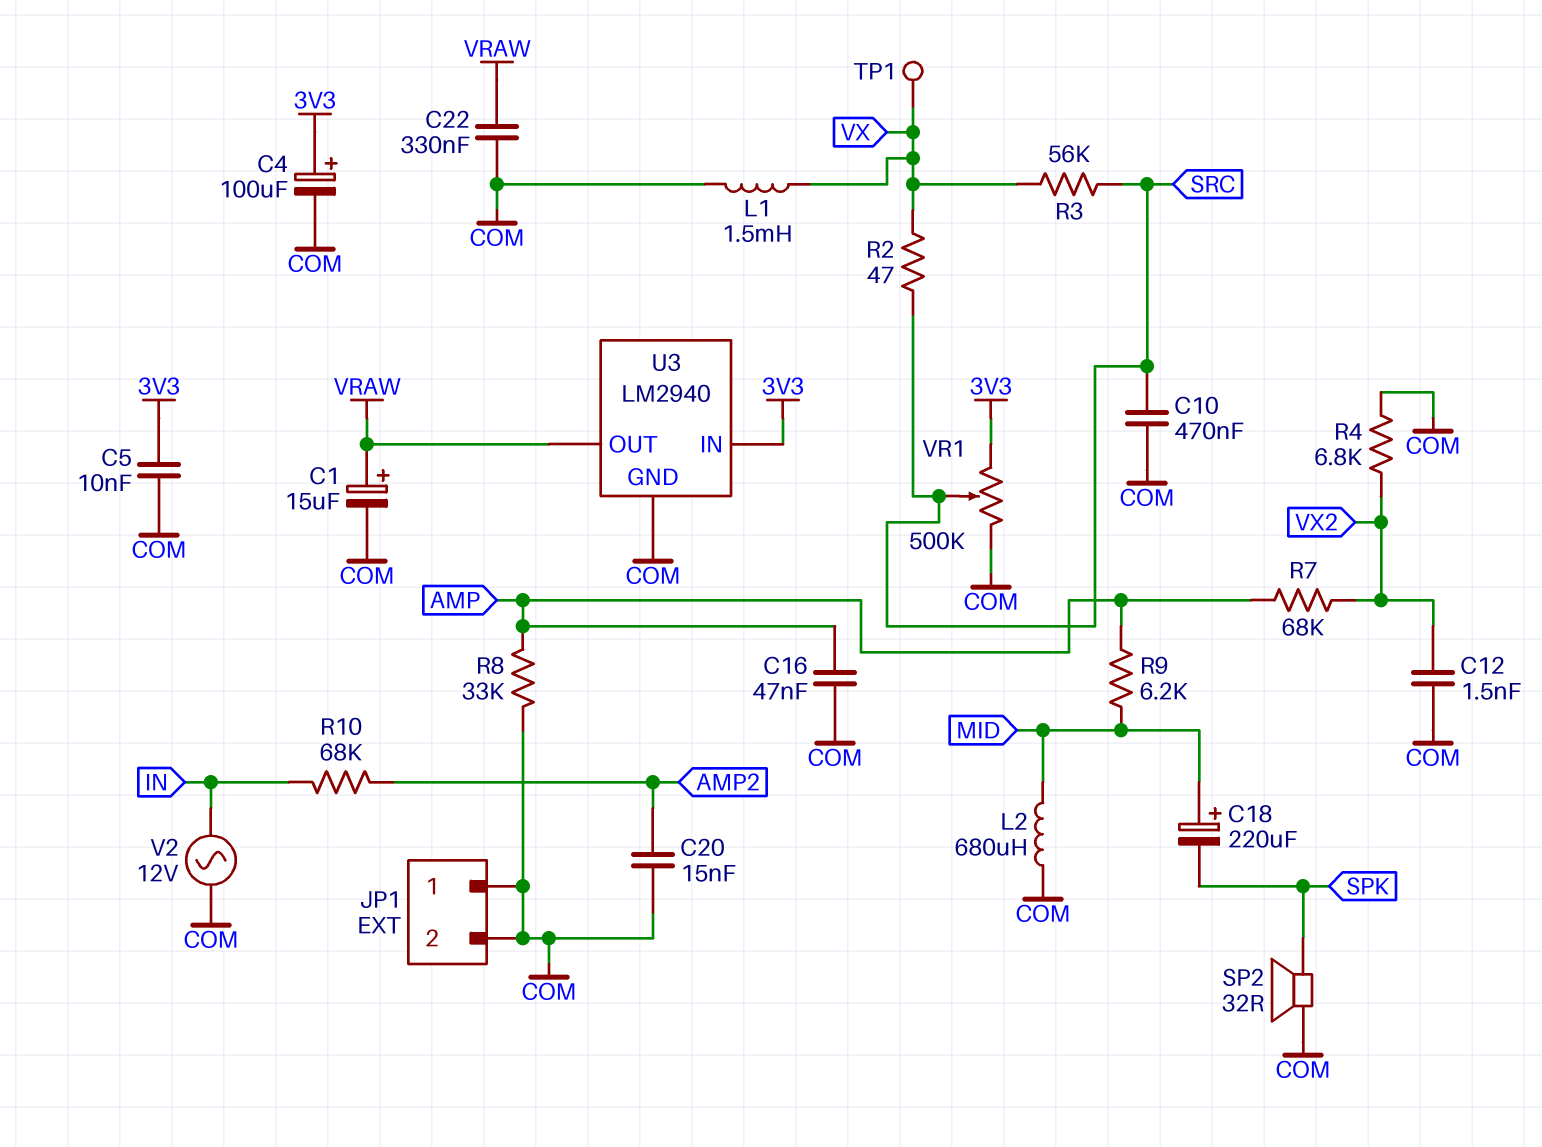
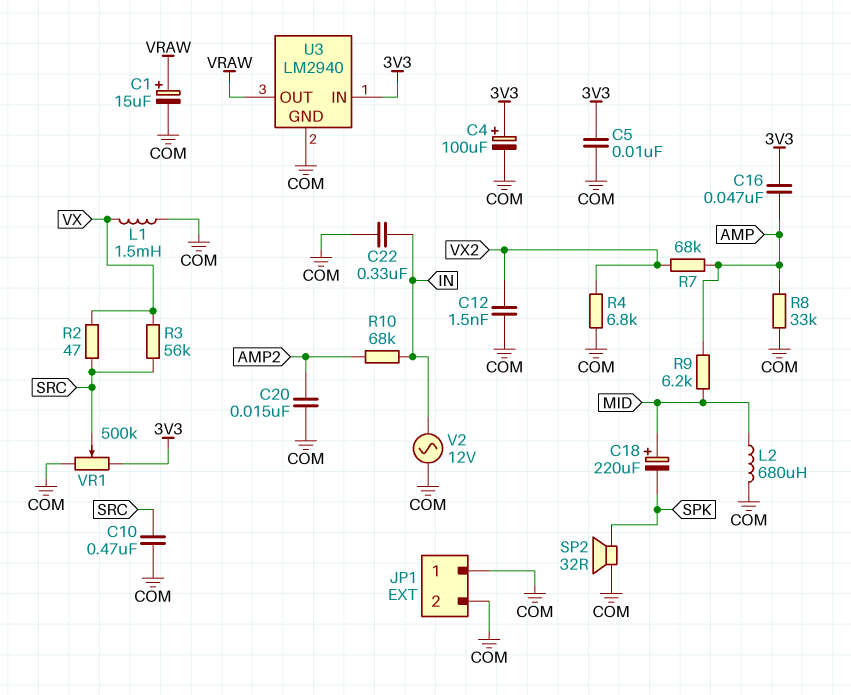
C16: 47nF (AMP, COM) -> 47nF (3V3, AMP)
C22: 330nF (COM, VRAW) -> 330nF (COM, IN)
TP1: test point (VX) -> none

